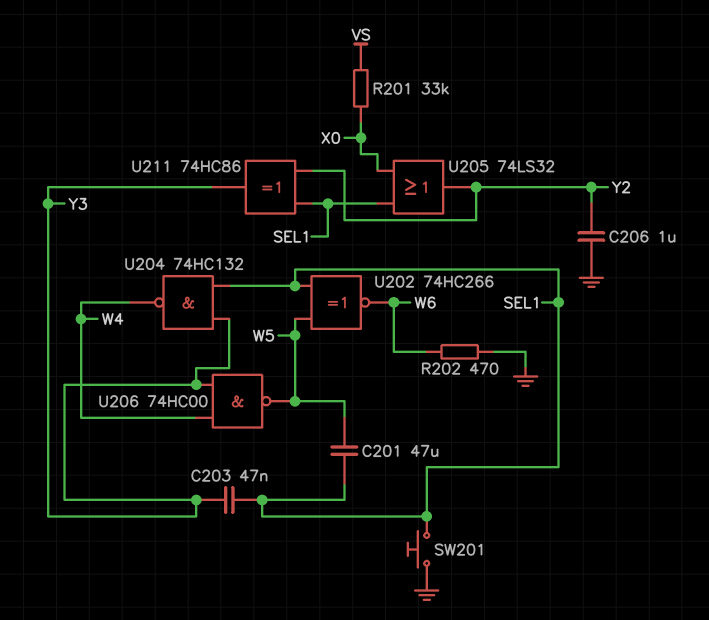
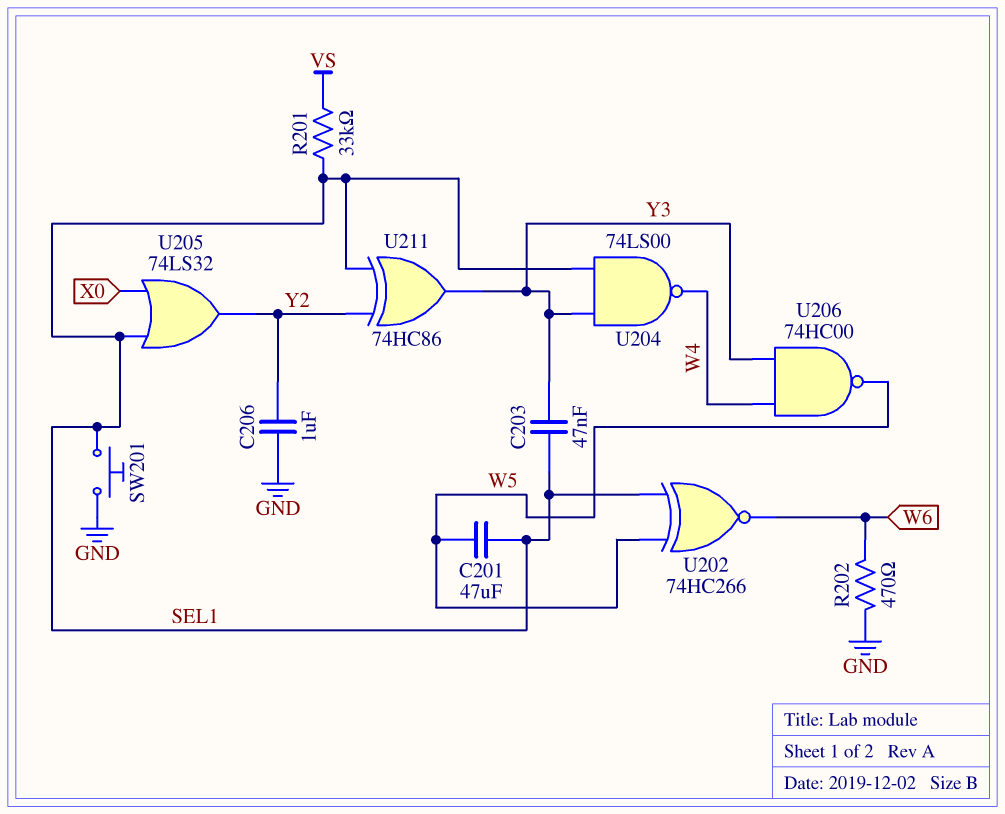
R201: 33k (VS, X0) -> 33k (SEL1, VS)
U204: NAND 74HC132 (in SEL1, in Y3, out W4) -> NAND 74LS00 (in SEL1, in Y3, out W4)

